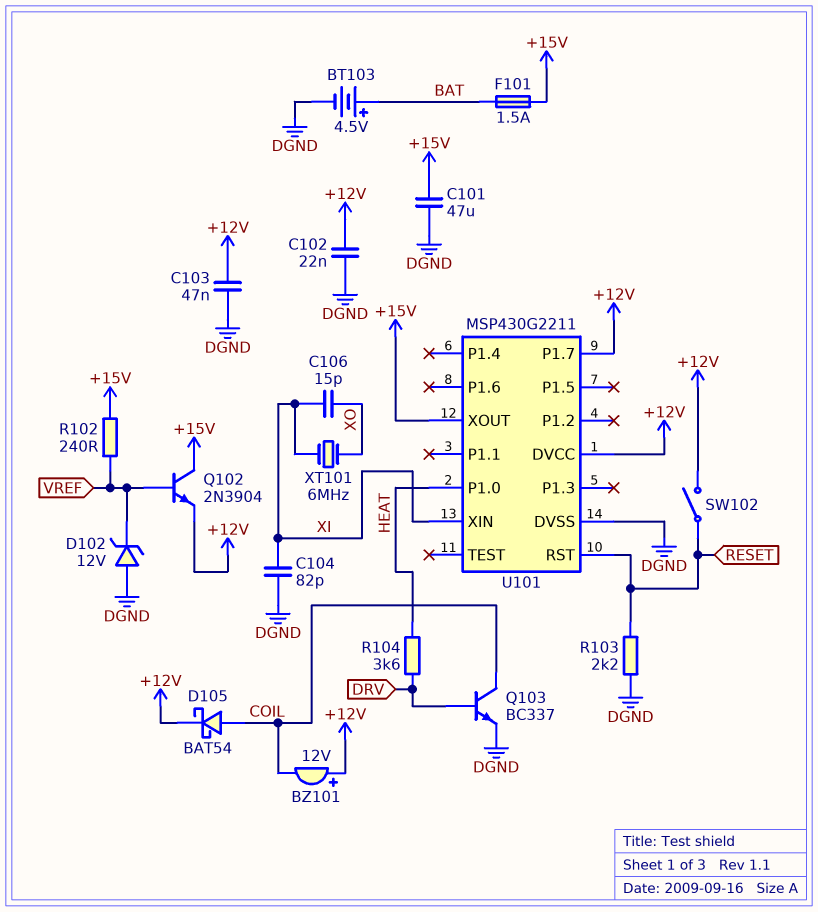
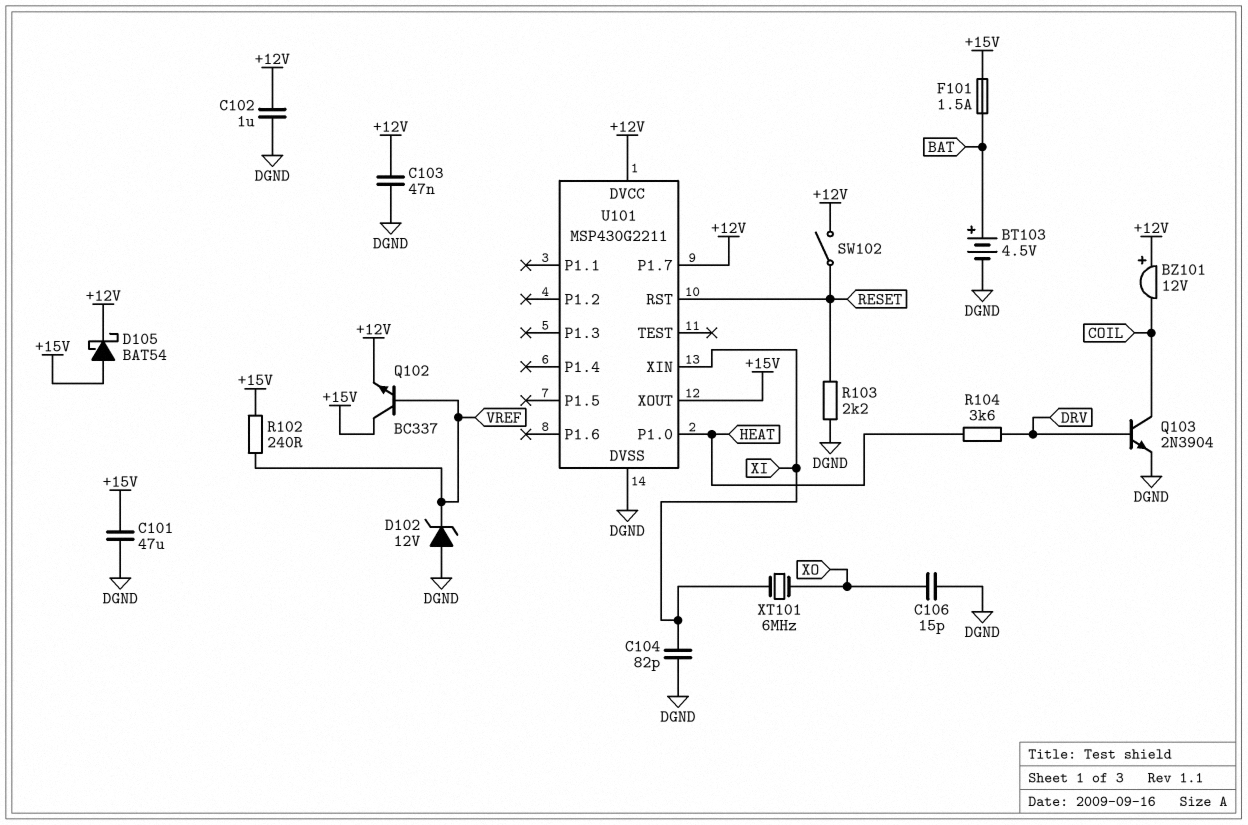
C102: 22nF (+12V, DGND) -> 1uF (+12V, DGND)
C106: 15pF (XI, XO) -> 15pF (DGND, XO)
D105: schottky BAT54 (A COIL, K +12V) -> schottky BAT54 (A +15V, K +12V)
Q102: NPN 2N3904 (B VREF, C +15V, E +12V) -> NPN BC337 (B VREF, C +15V, E +12V)
Q103: NPN BC337 (B DRV, C COIL, E DGND) -> NPN 2N3904 (B DRV, C COIL, E DGND)

